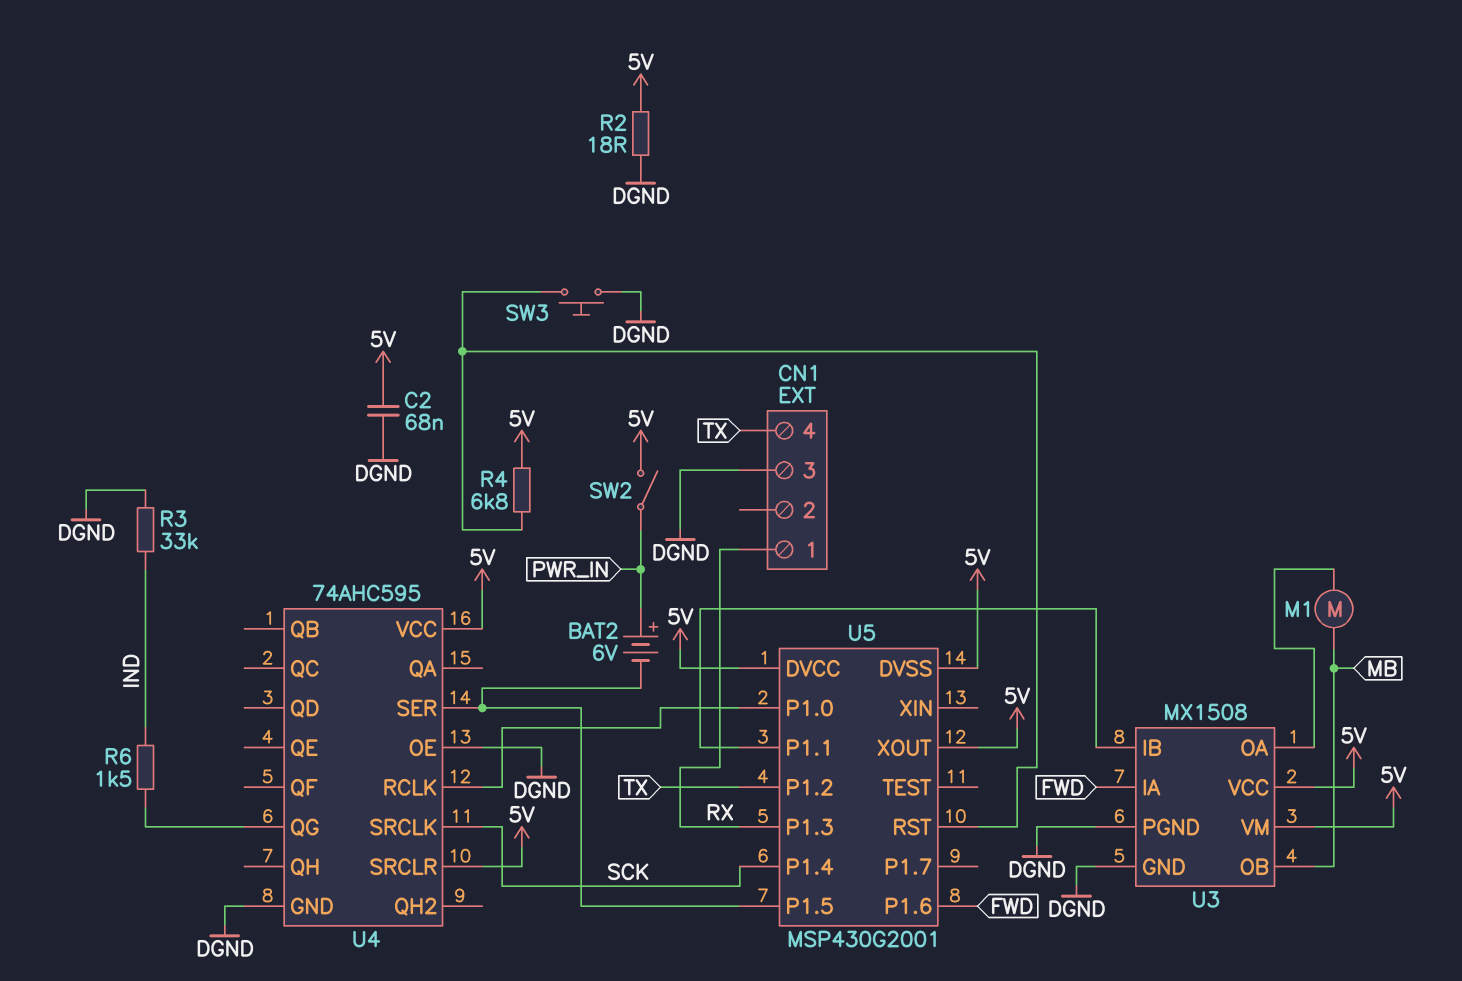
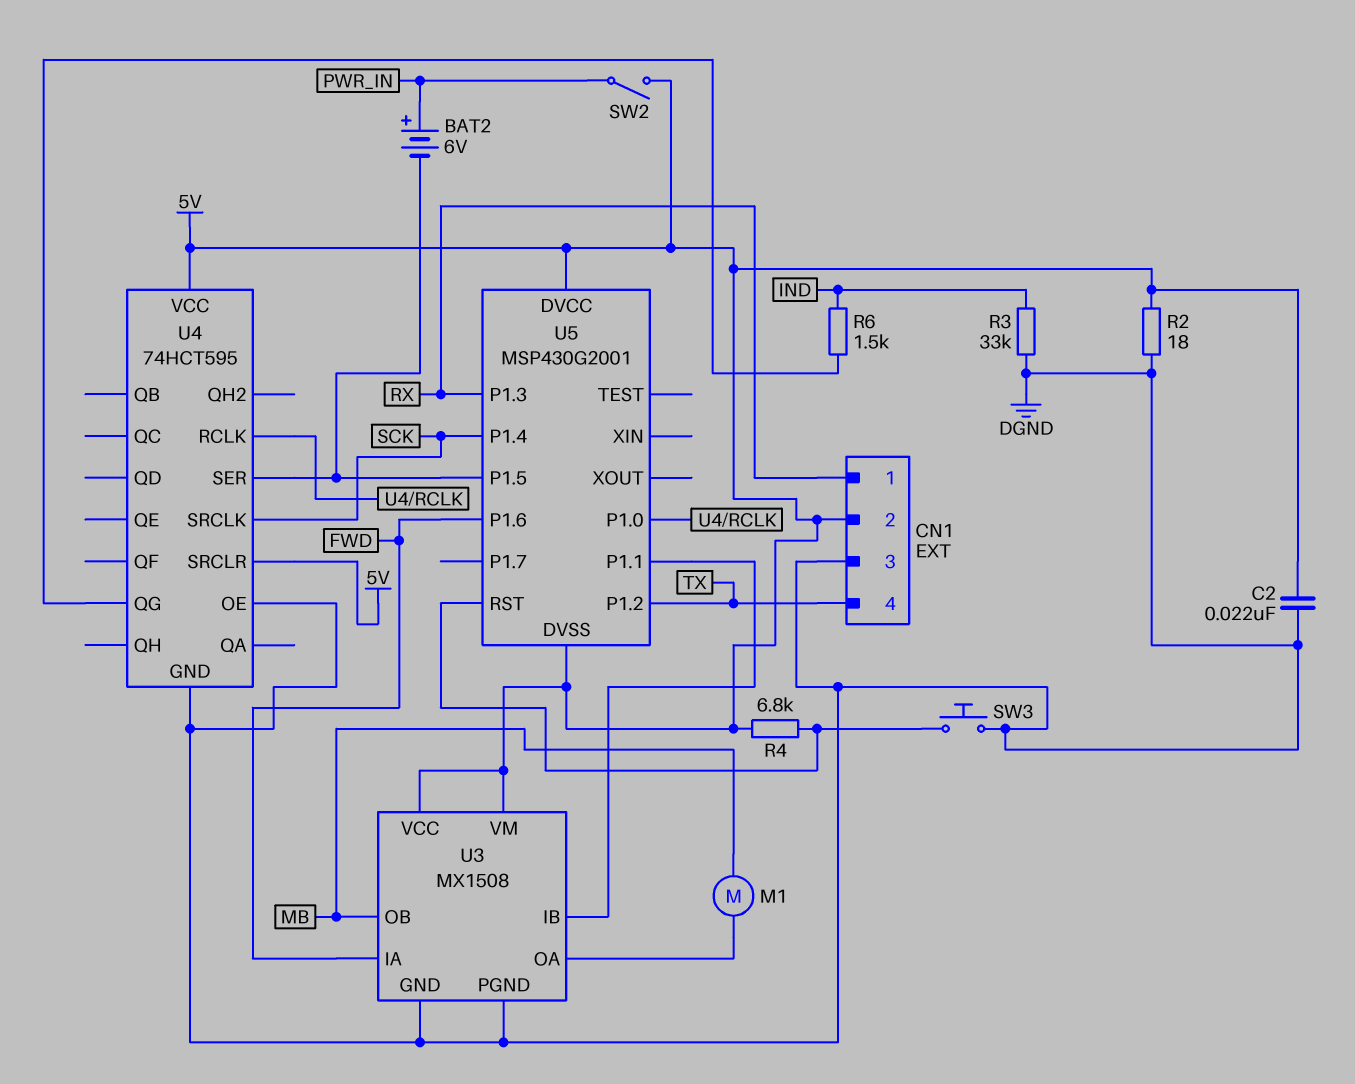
C2: 68nF (5V, DGND) -> 22nF (5V, DGND)
CN1 pin 2: none -> 5V
U4: 74AHC595 -> 74HCT595
U5 pin XOUT: 5V -> none

